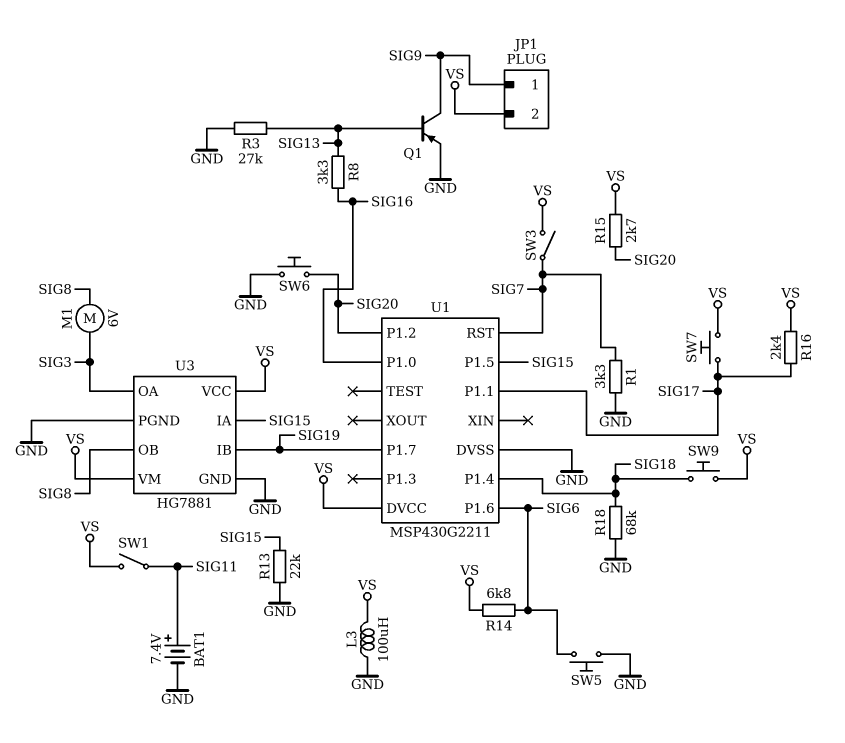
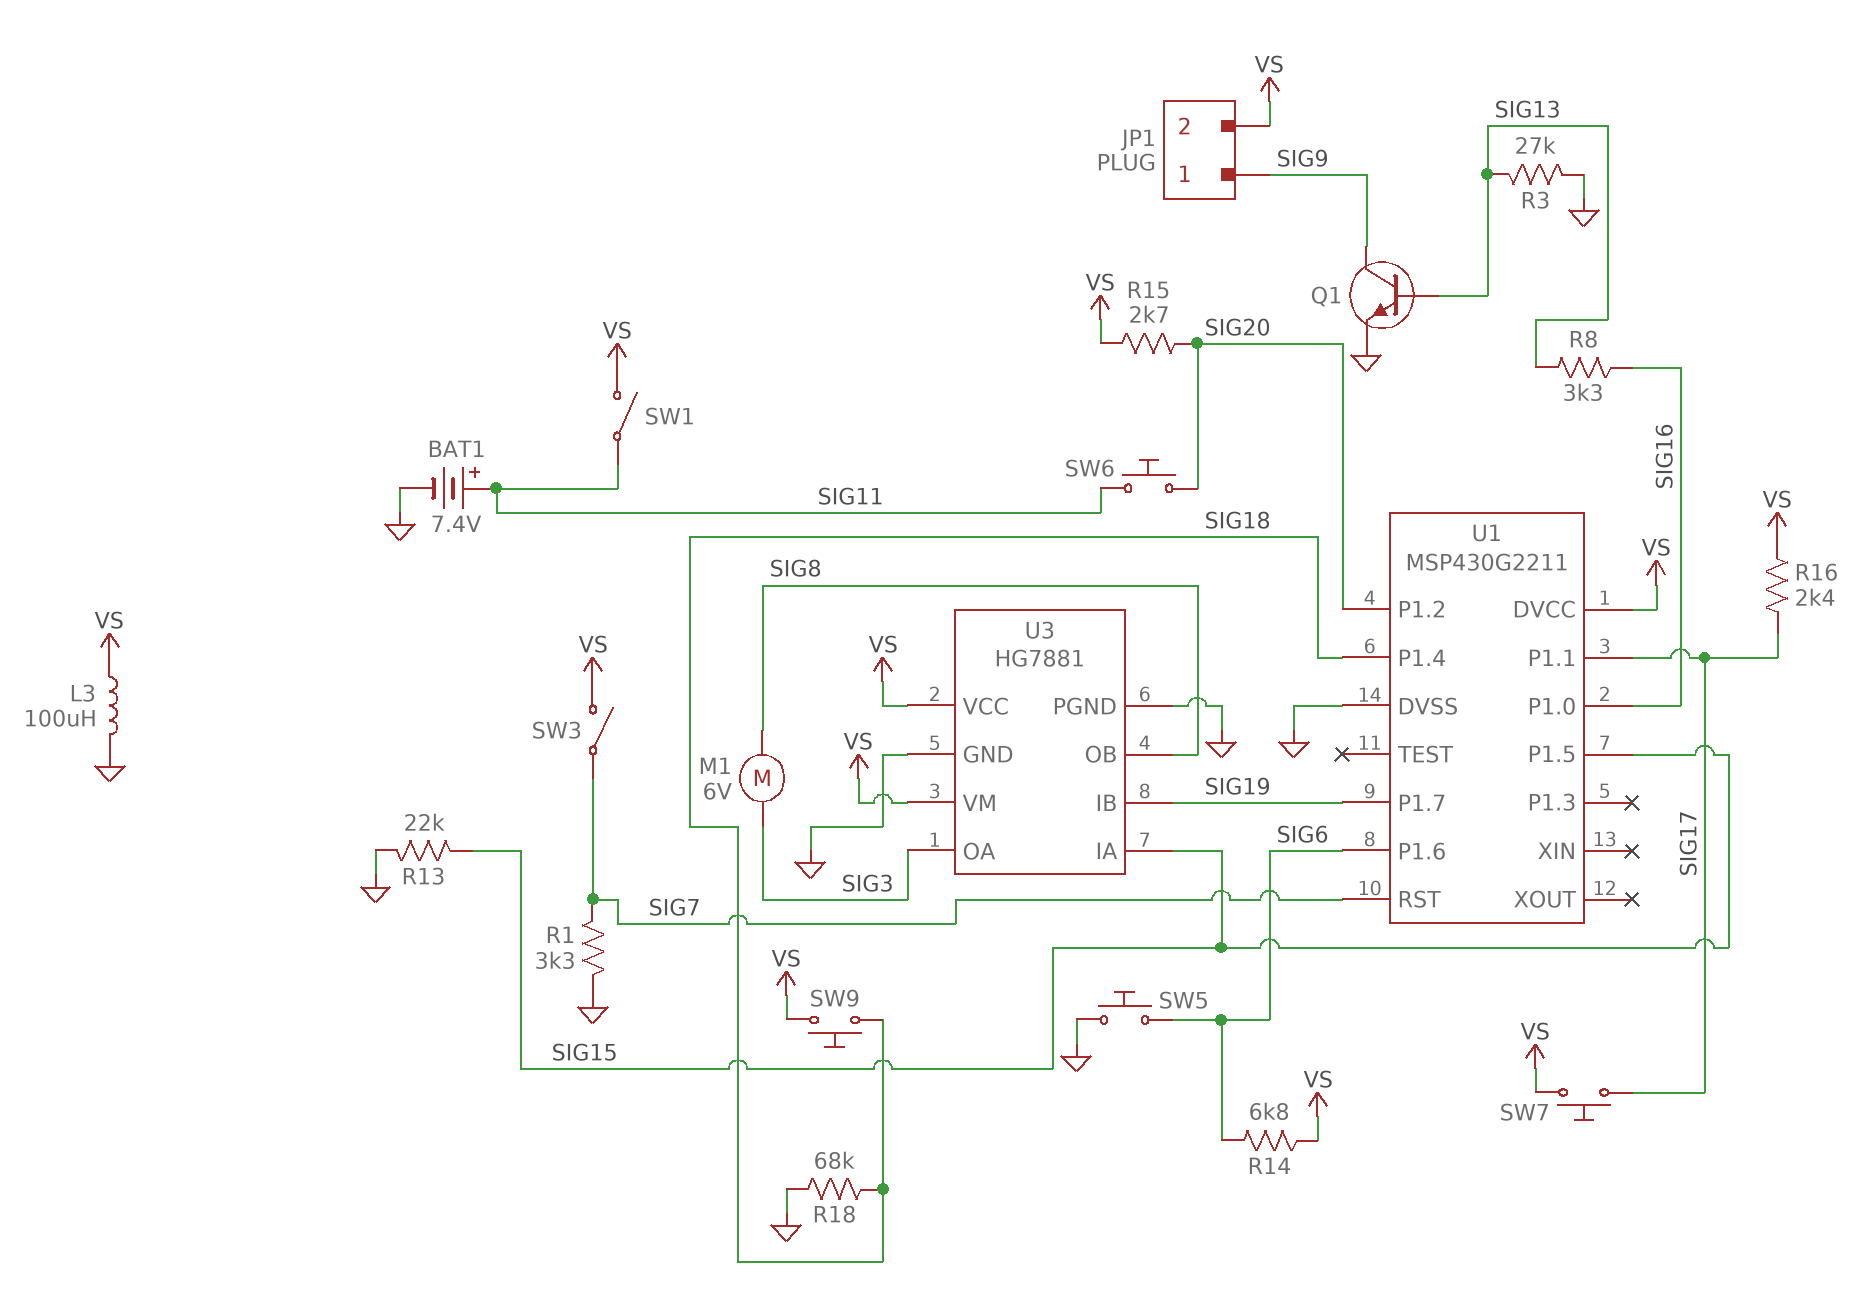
Q1: PNP (B SIG13, C SIG9, E GND) -> NPN (B SIG13, C SIG9, E GND)
SW6: button (GND, SIG20) -> button (SIG11, SIG20)

